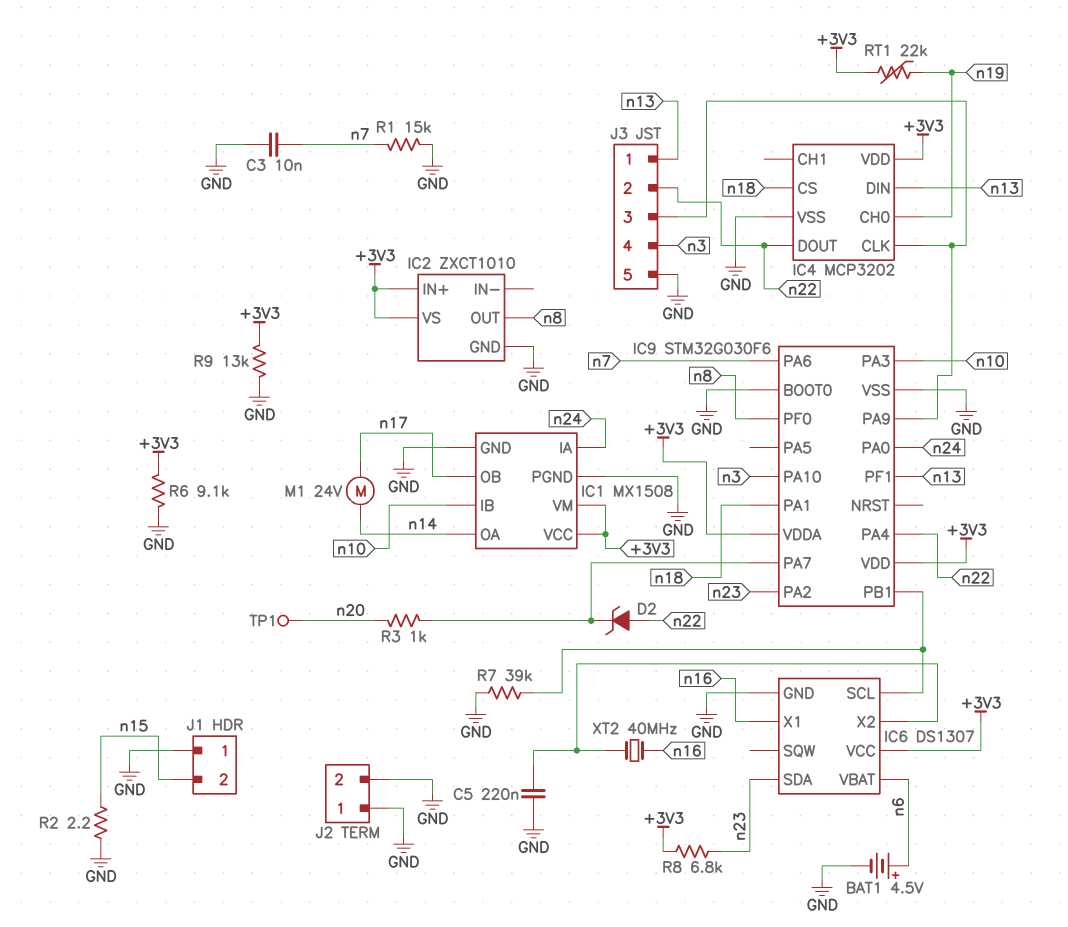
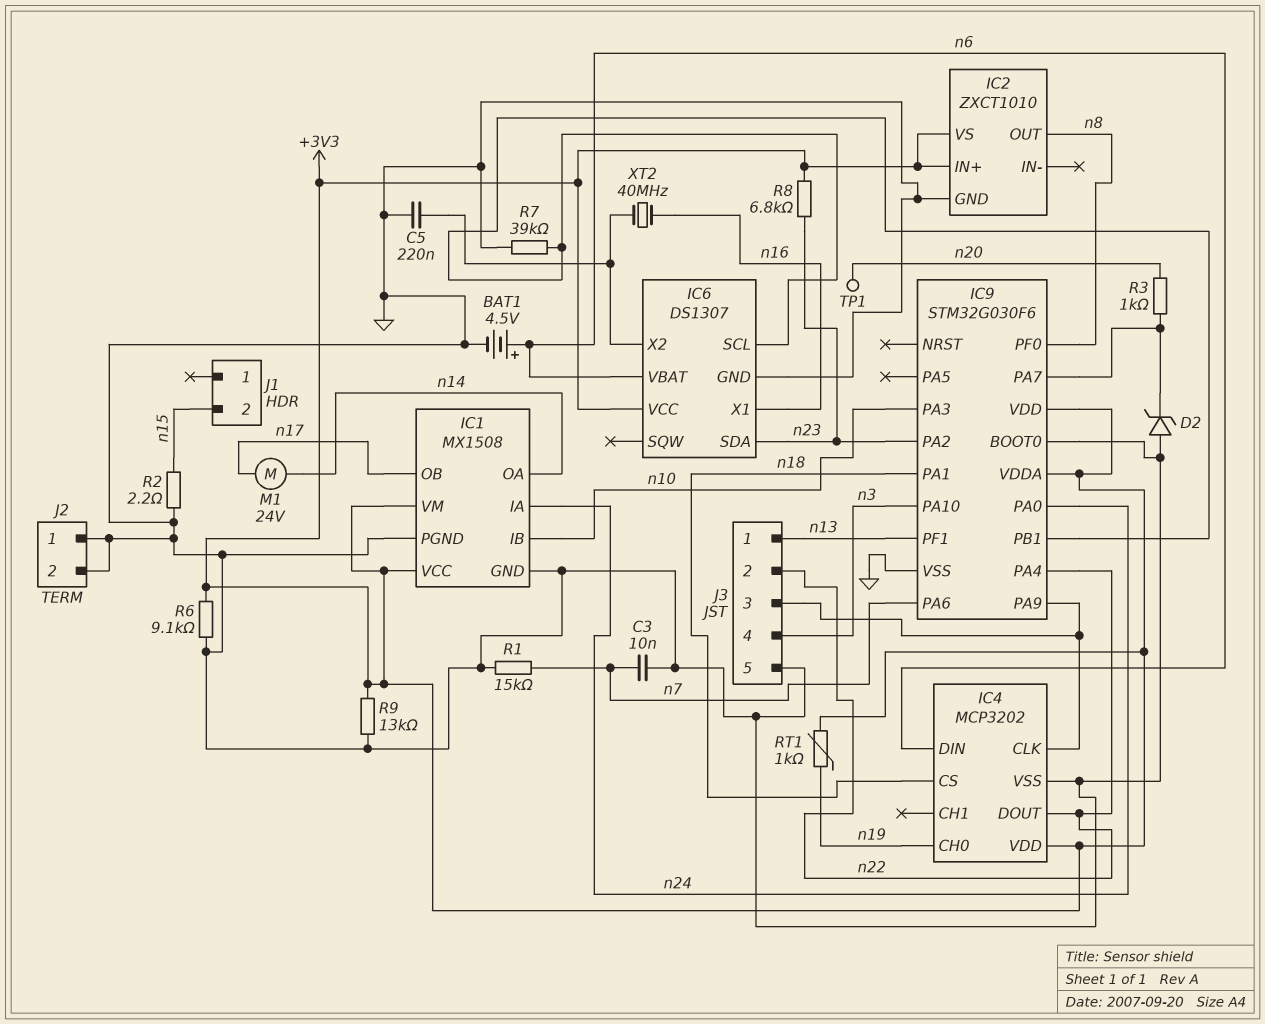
D2: zener (A n22, K IC9/PA7) -> zener (A GND, K IC9/PA7)
IC4 pin DIN: n13 -> n6
J1 pin 1: GND -> none
RT1: 22k (+3V3, n19) -> 1k (+3V3, n19)

